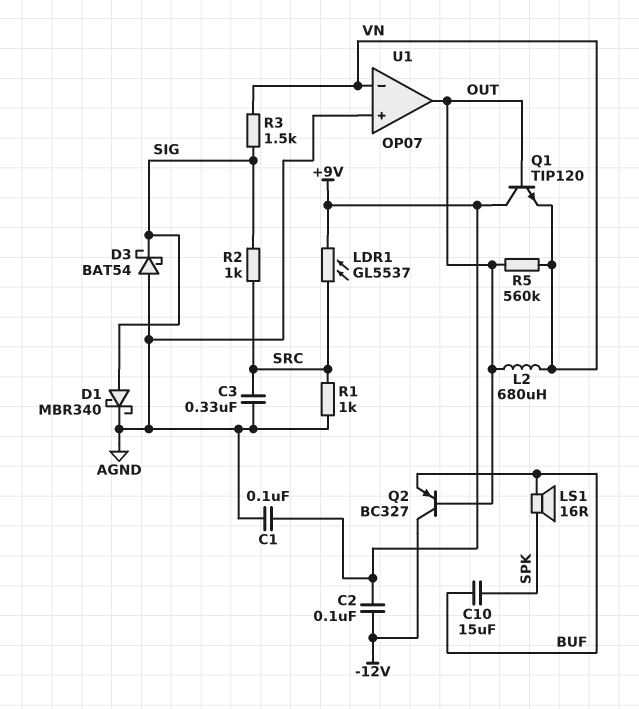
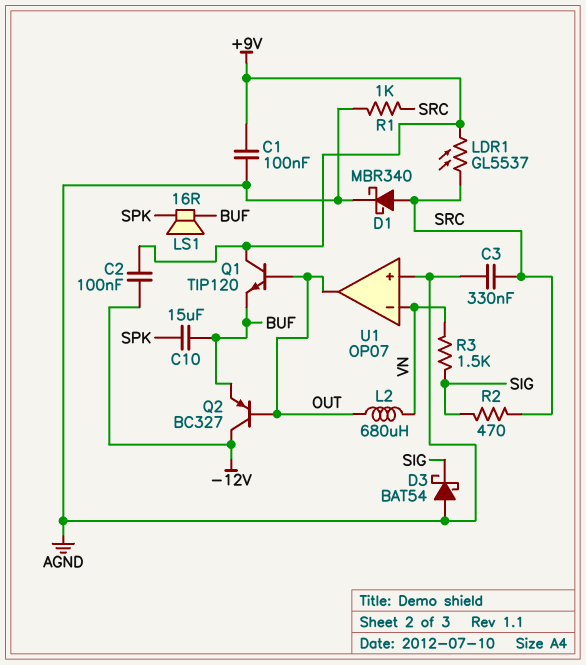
D1: schottky MBR340 (A SIG, K AGND) -> schottky MBR340 (A SRC, K AGND)
Q1: NPN TIP120 (B OUT, C +9V, E VN) -> NPN TIP120 (B OUT, C +9V, E BUF)
R2: 1k (SIG, SRC) -> 470 (SIG, SRC)
R5: 560k (OUT, VN) -> none

